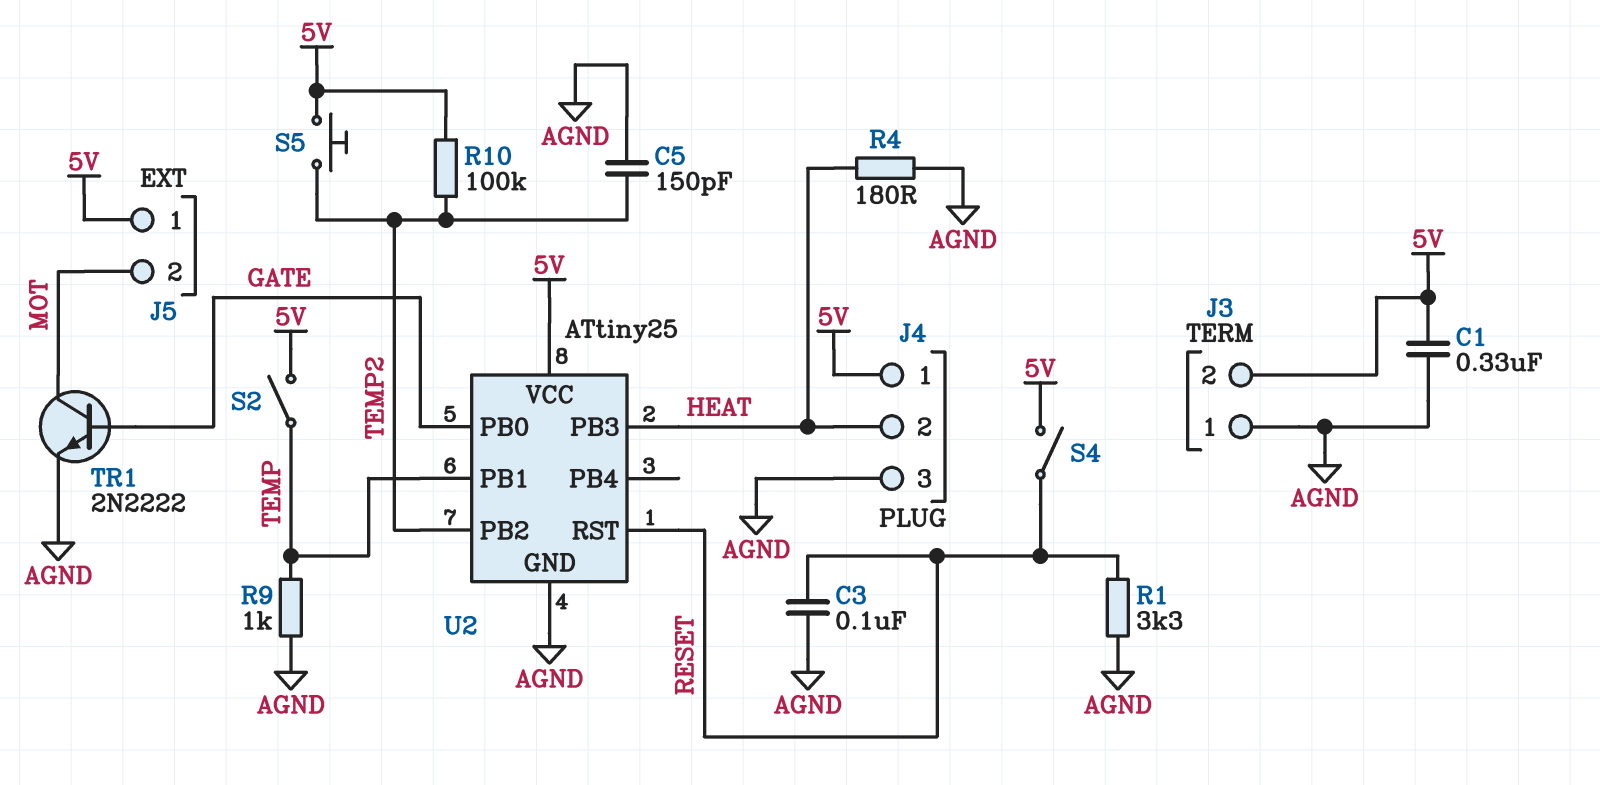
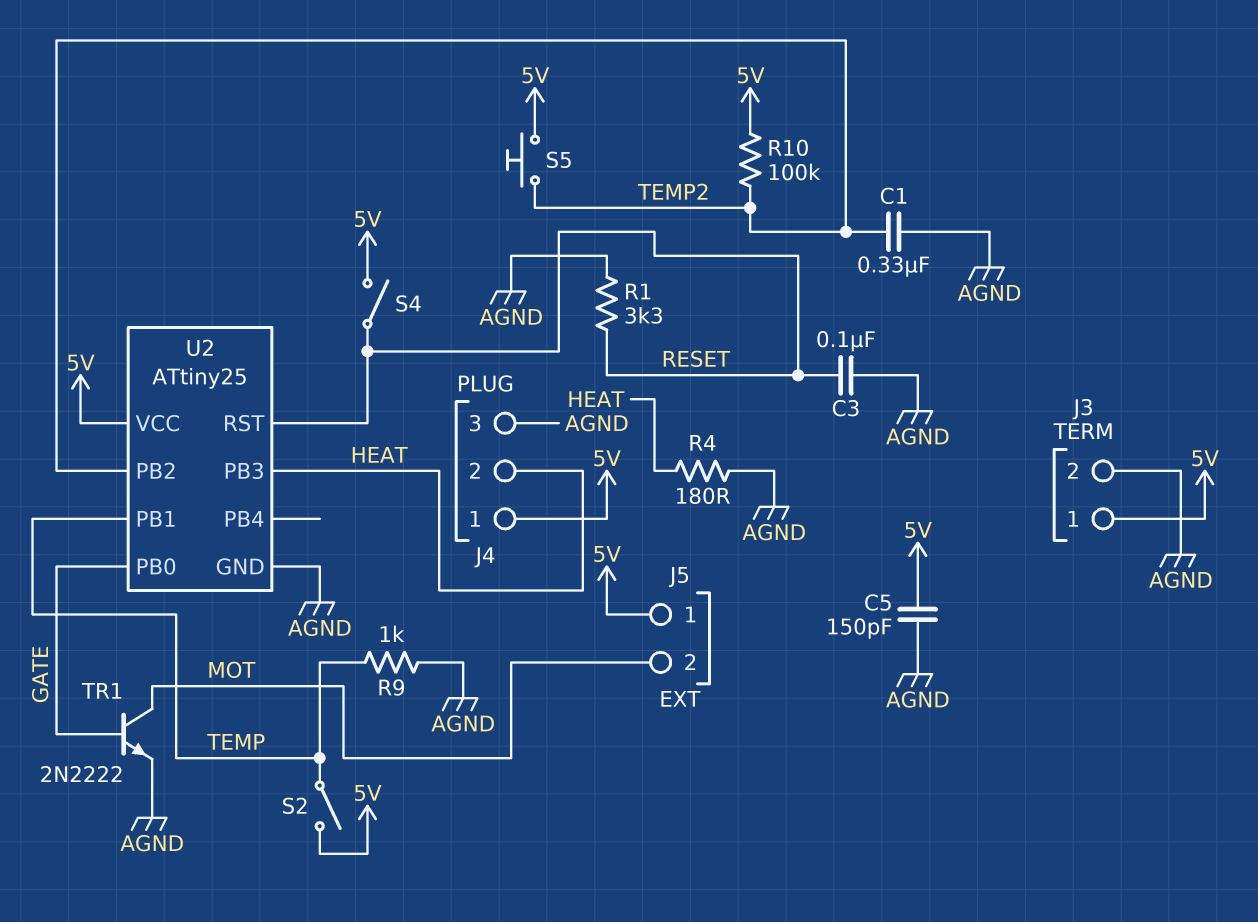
C1: 330nF (5V, AGND) -> 330nF (AGND, TEMP2)
C5: 150pF (AGND, TEMP2) -> 150pF (5V, AGND)
J3 pin 1: AGND -> 5V
J3 pin 2: 5V -> AGND

